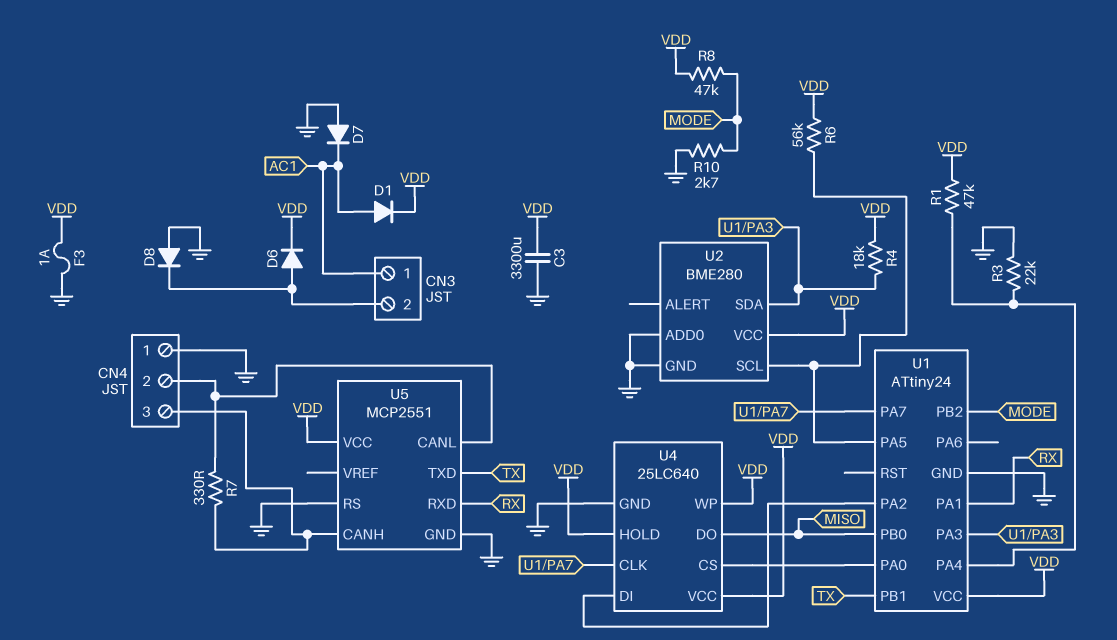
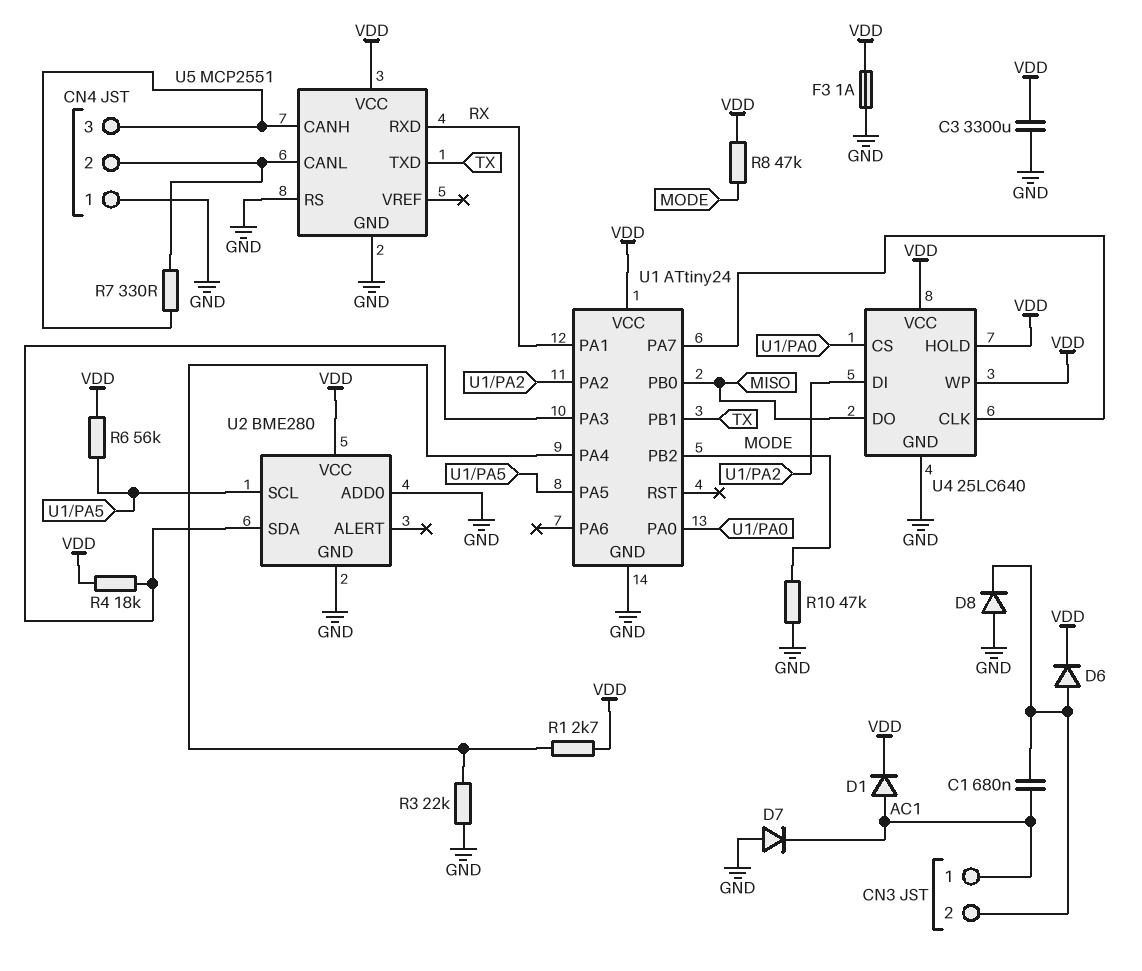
C1: none -> 680nF (AC1, CN3/2)
R1: 47k (U1/PA4, VDD) -> 2.7k (U1/PA4, VDD)
R10: 2.7k (GND, MODE) -> 47k (GND, MODE)

